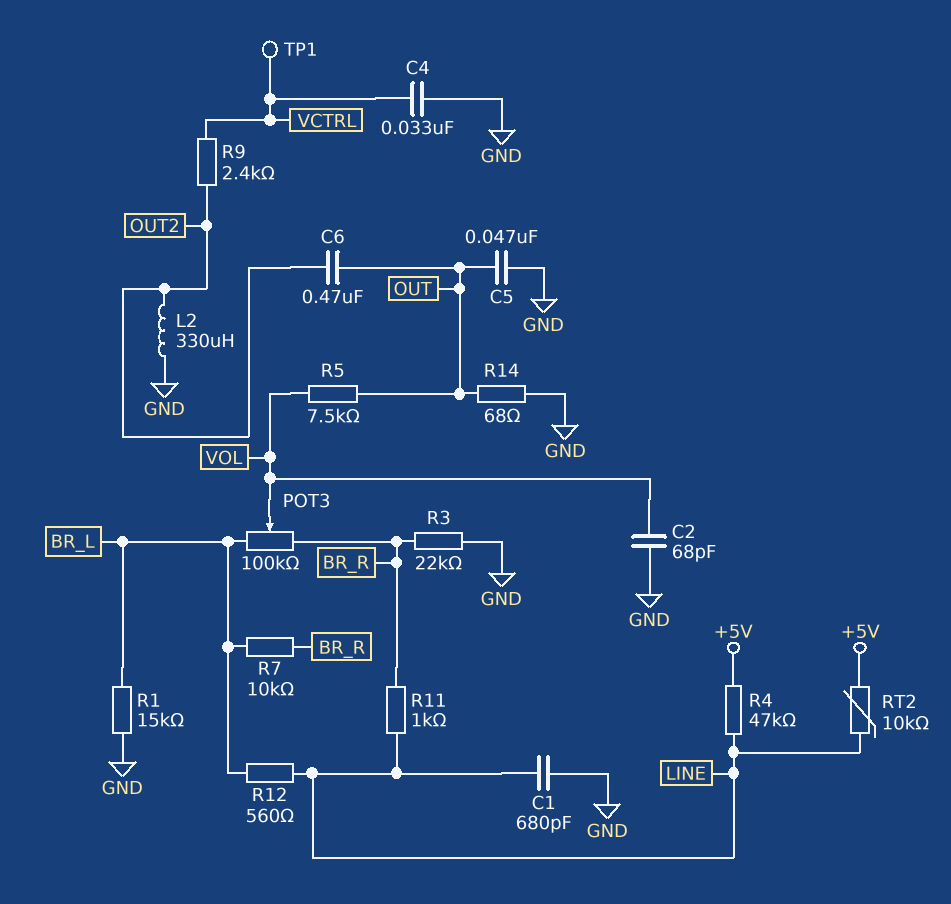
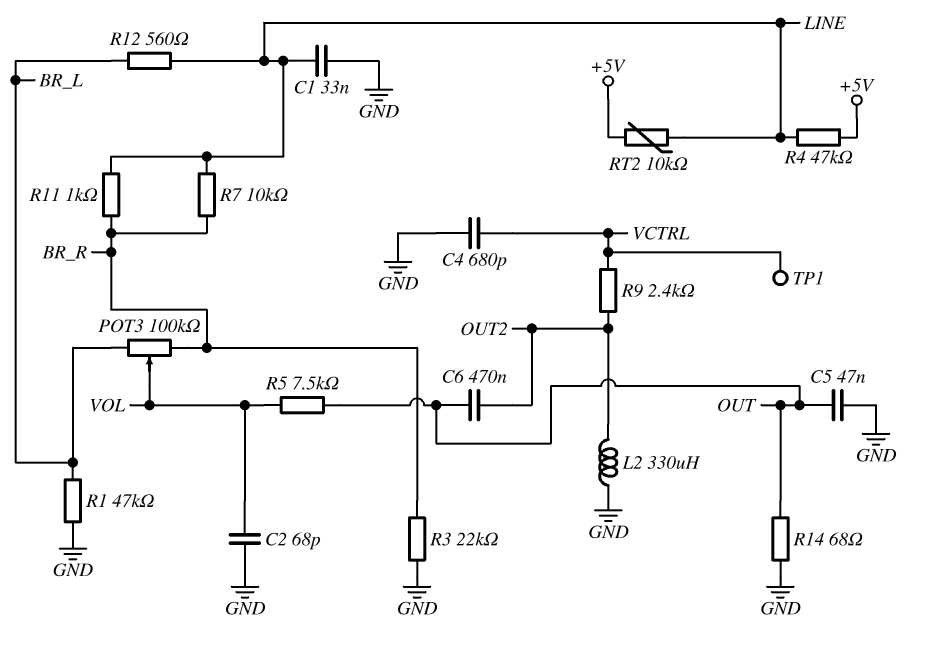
C1: 680pF (GND, LINE) -> 33nF (GND, LINE)
C4: 33nF (GND, VCTRL) -> 680pF (GND, VCTRL)
R1: 15k (BR_L, GND) -> 47k (BR_L, GND)
R7: 10k (BR_L, BR_R) -> 10k (BR_R, LINE)

